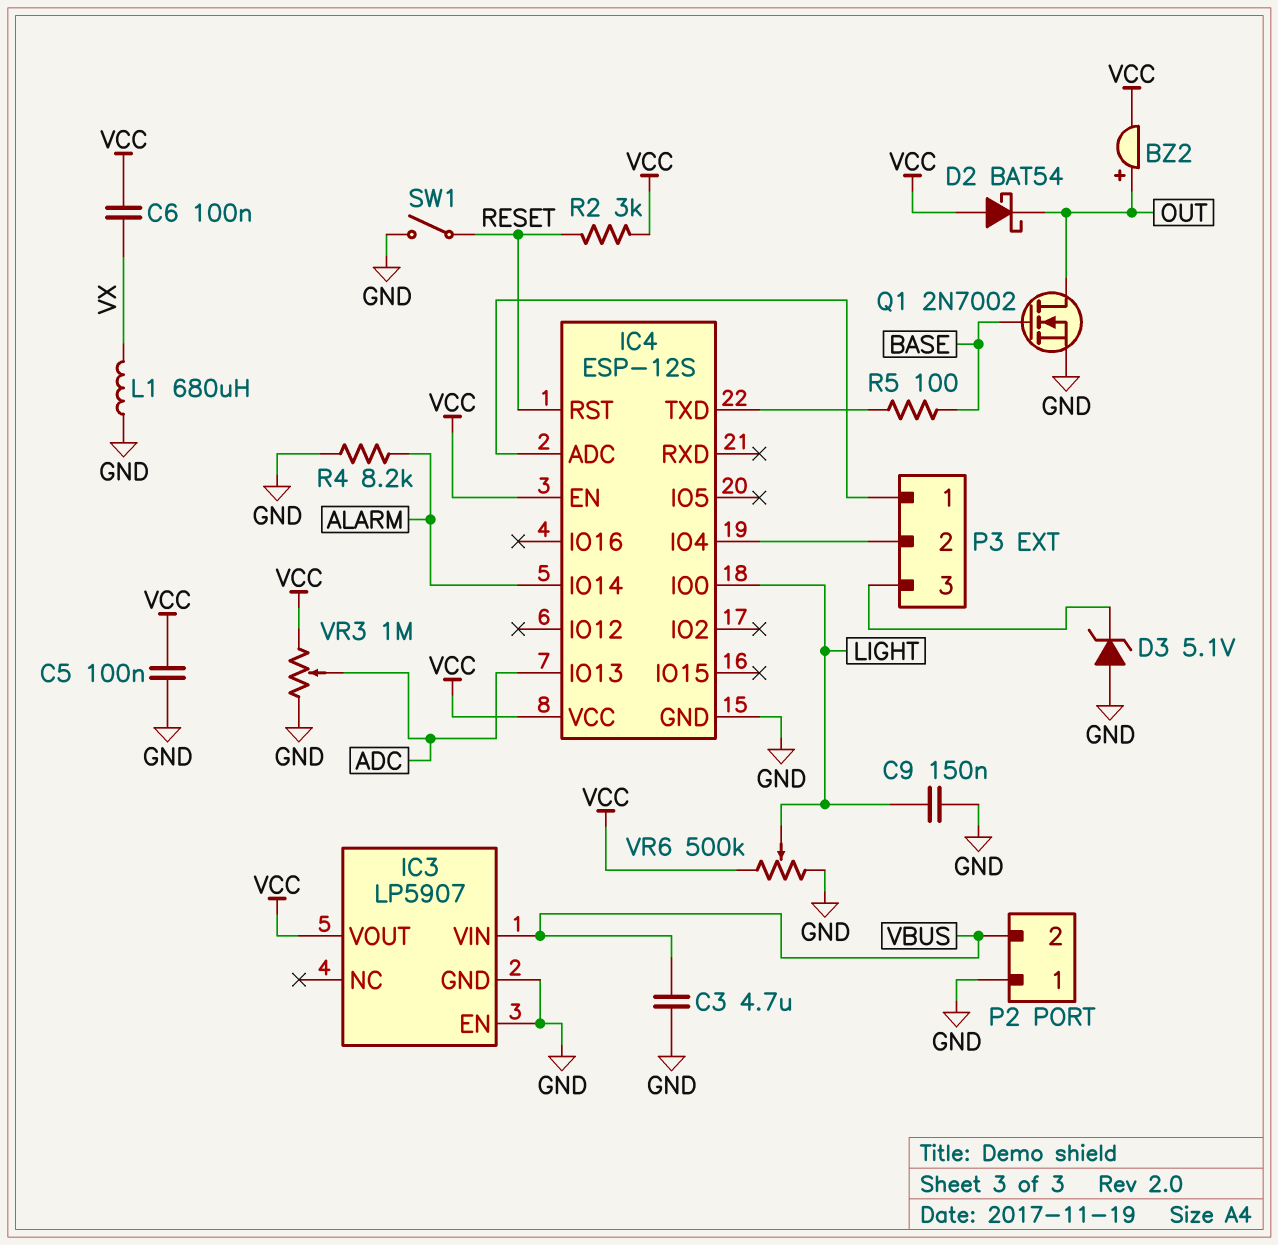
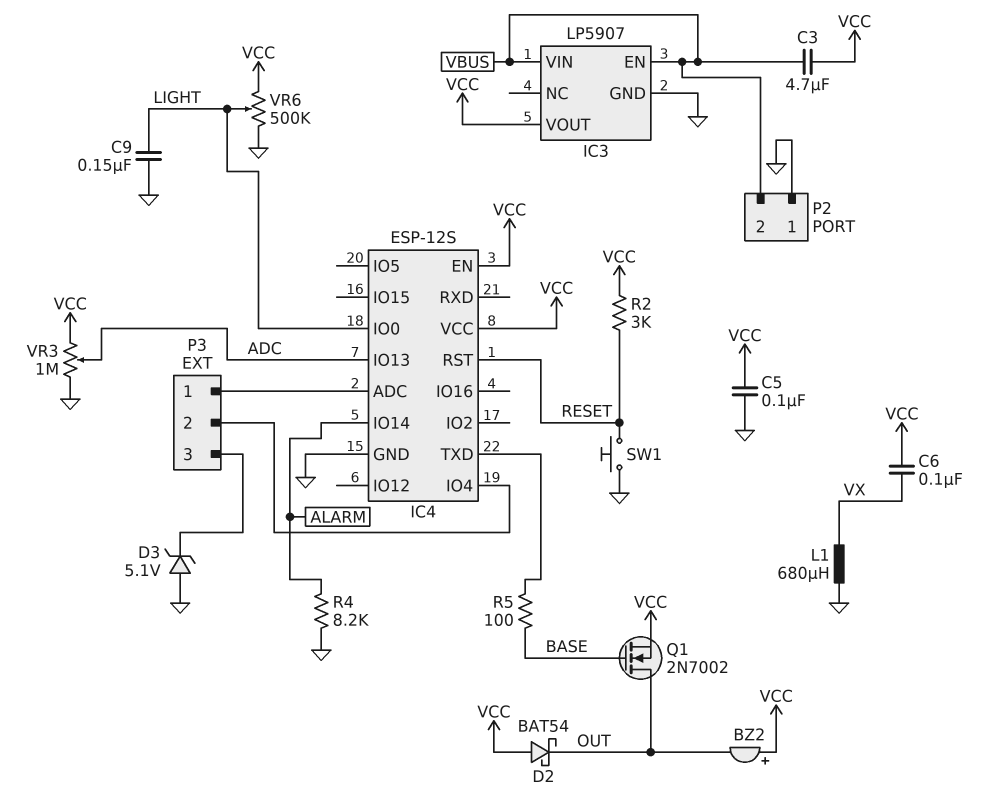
BZ2: buzzer (plus OUT, minus VCC) -> buzzer (plus VCC, minus OUT)
C3: 4.7uF (GND, VBUS) -> 4.7uF (VBUS, VCC)
IC3 pin EN: GND -> VBUS
Q1: NMOS 2N7002 (G BASE, D OUT, S GND) -> NMOS 2N7002 (G BASE, D OUT, S VCC)
SW1: switch (GND, RESET) -> button (GND, RESET)

